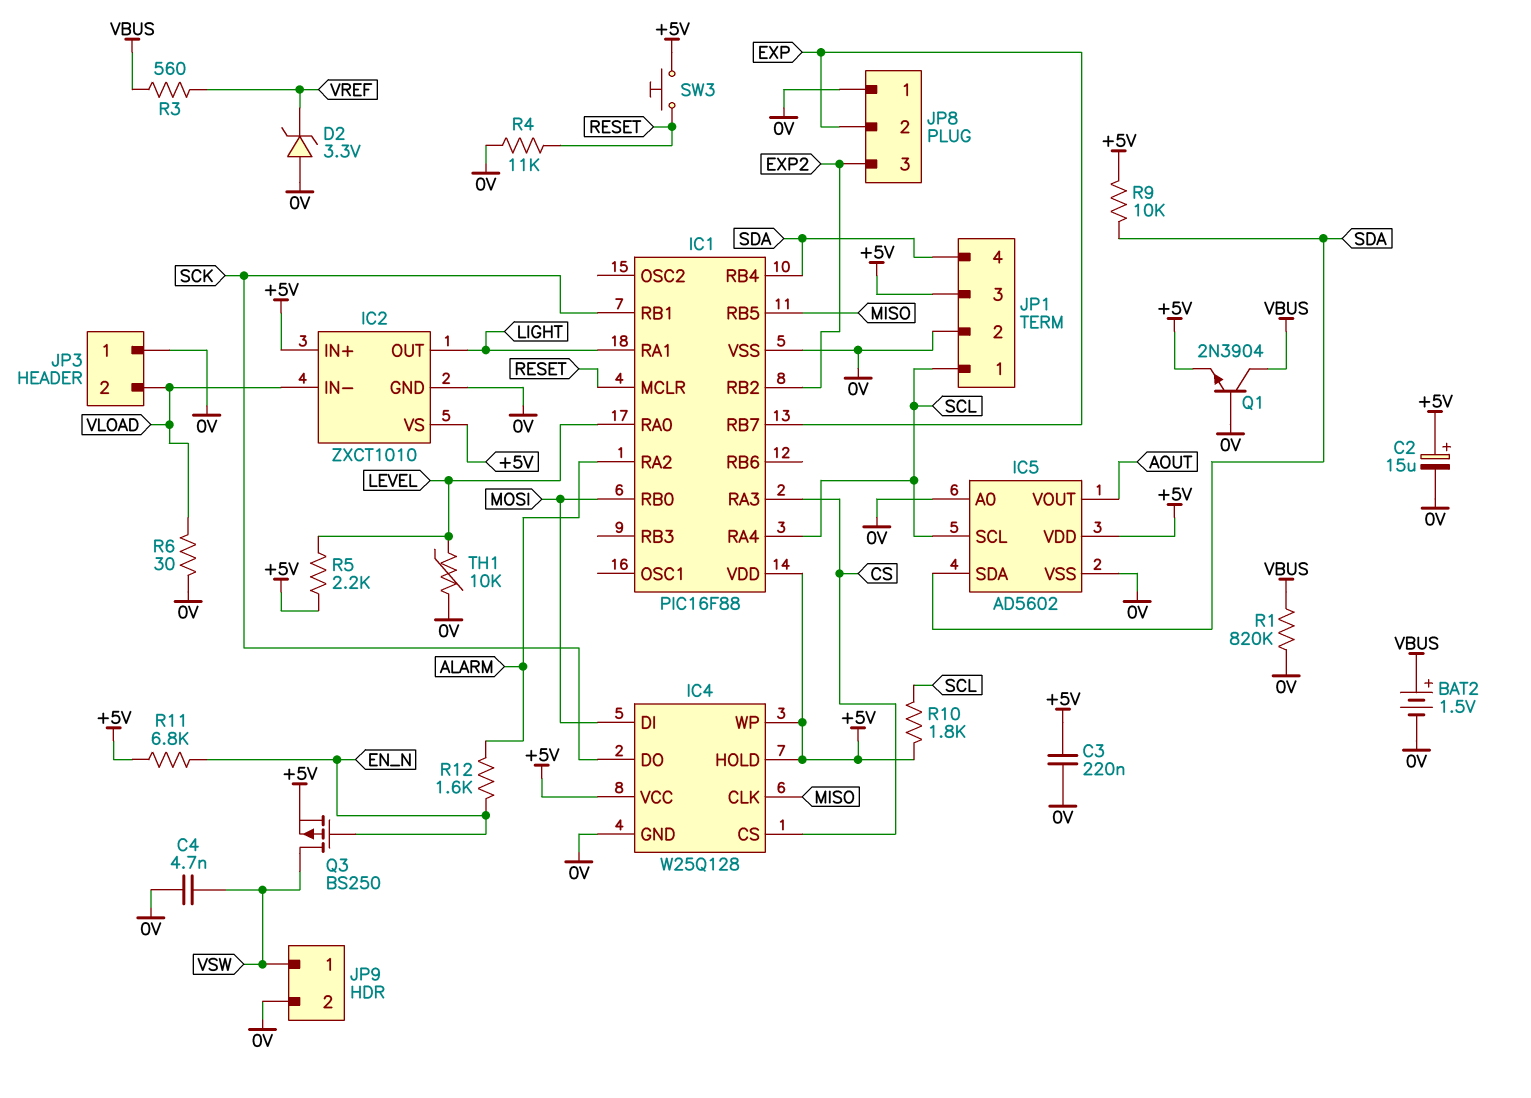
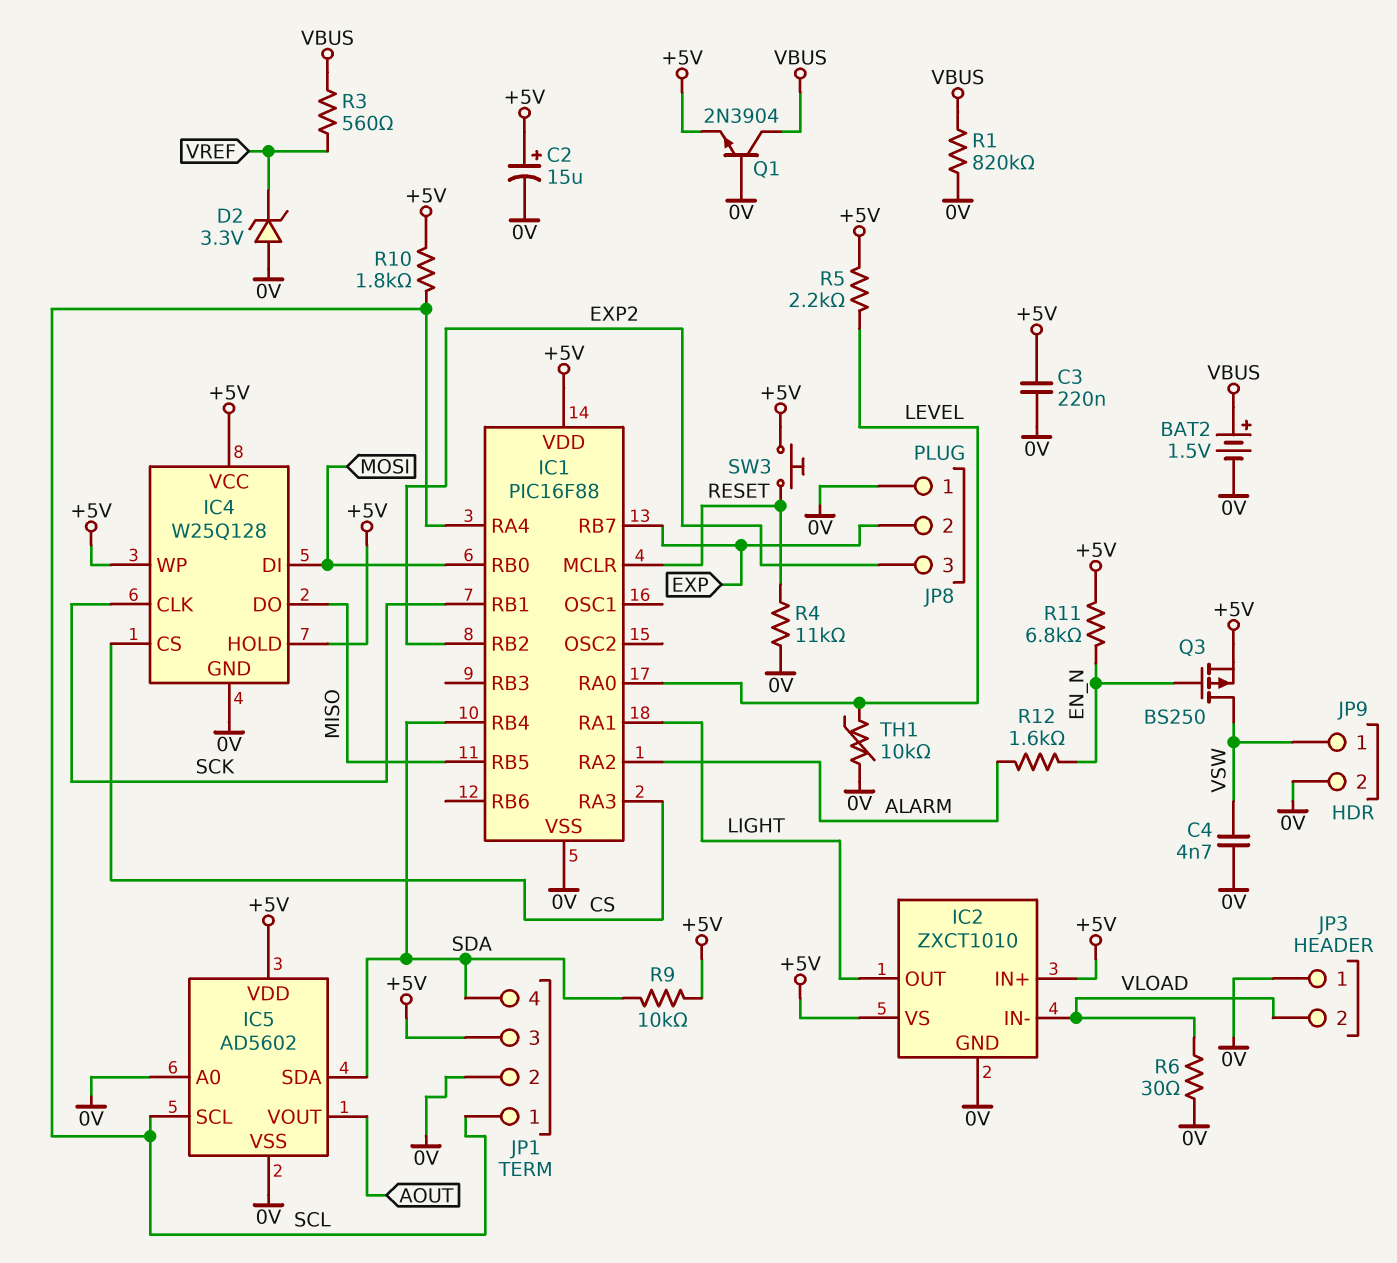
IC4 pin CLK: MISO -> SCK
IC4 pin DO: SCK -> MISO

